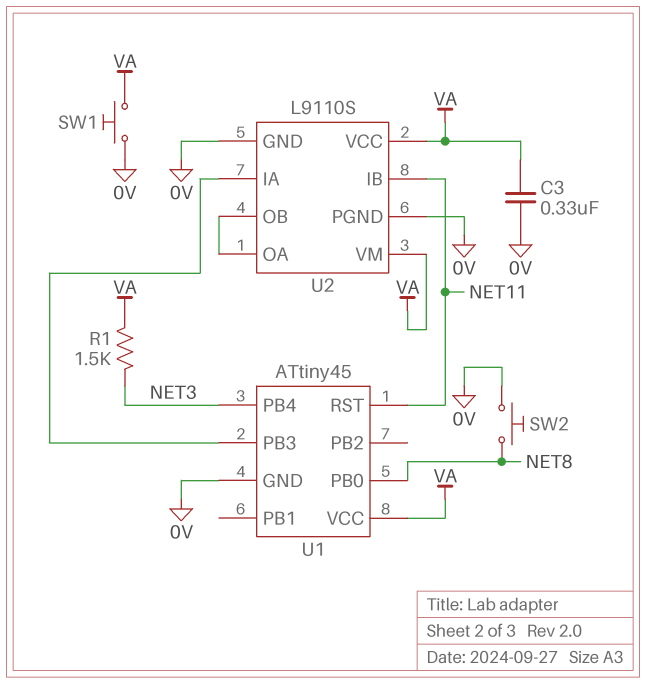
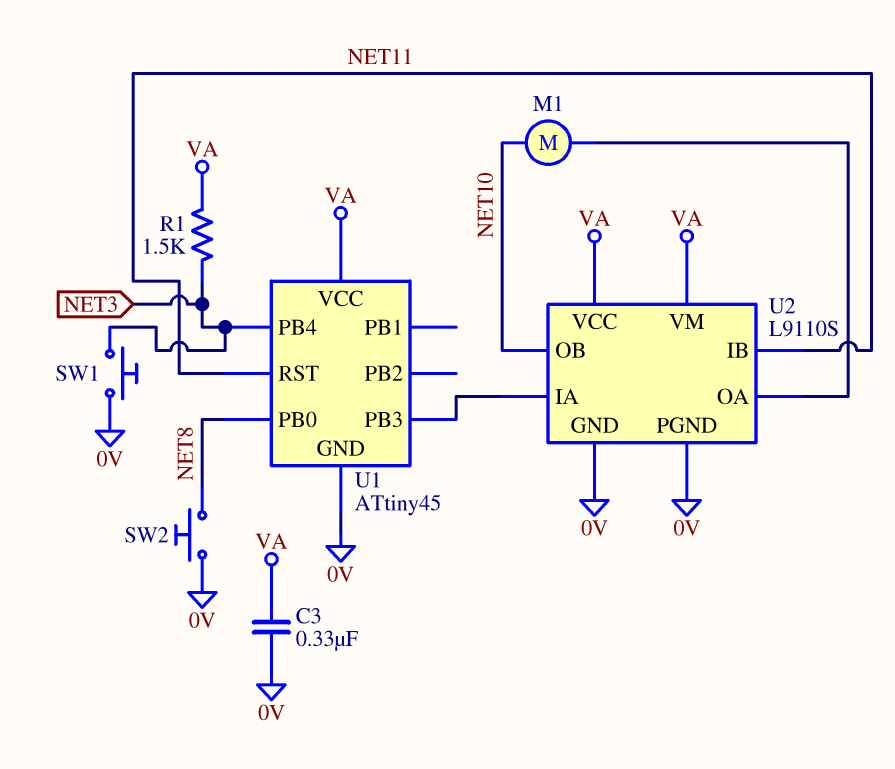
M1: none -> motor (NET10, U2/OA)
SW1: button (0V, VA) -> button (0V, NET3)
U2 pin OB: U2/OA -> NET10

